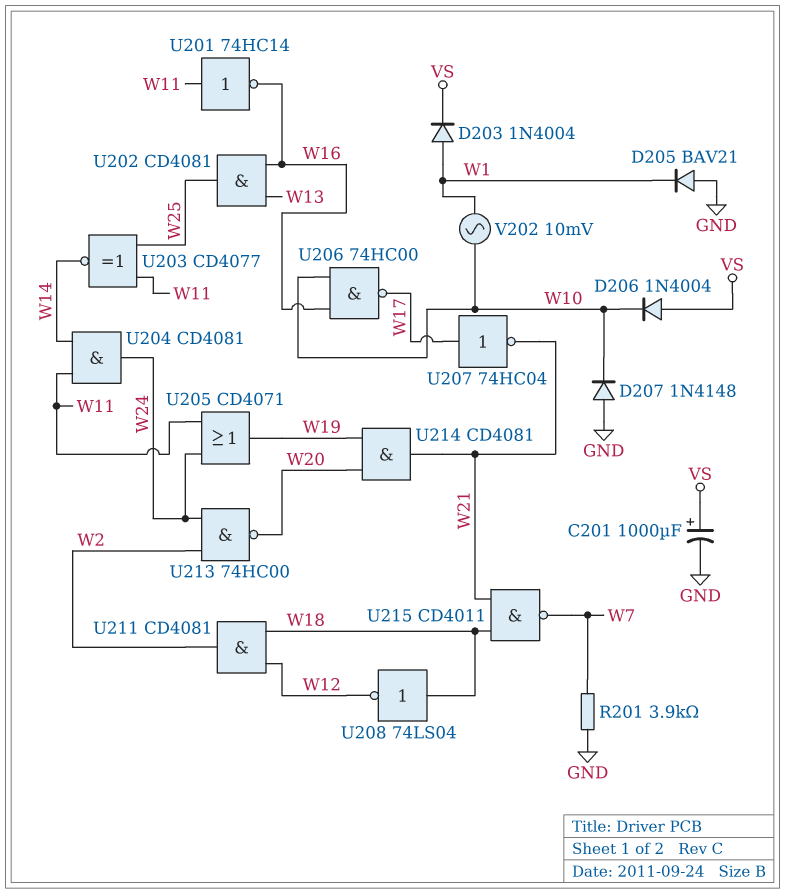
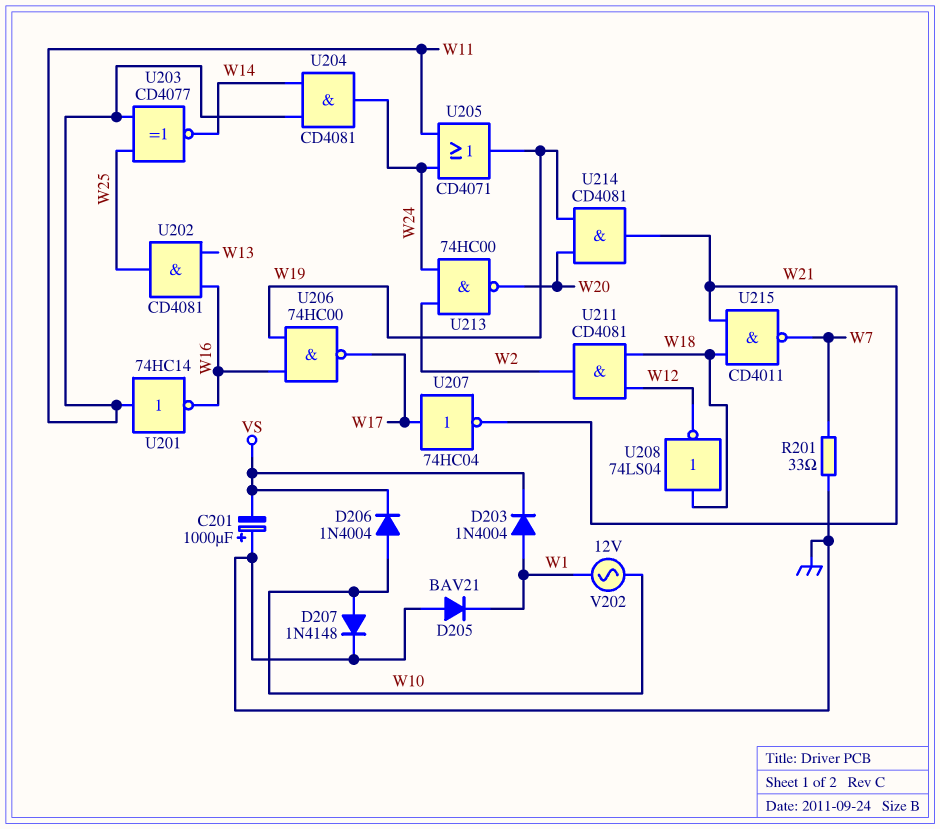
C201: 1000uF (plus VS, minus GND) -> 1000uF (plus GND, minus VS)
D206: diode 1N4004 (A VS, K W10) -> diode 1N4004 (A W10, K VS)
D207: diode 1N4148 (A GND, K W10) -> diode 1N4148 (A W10, K GND)
R201: 3.9k (GND, W7) -> 33 (GND, W7)
U206: NAND 74HC00 (in W10, in W16, out W17) -> NAND 74HC00 (in W16, in W19, out W17)
V202: AC 10mV (W1, W10) -> AC 12V (W1, W10)

